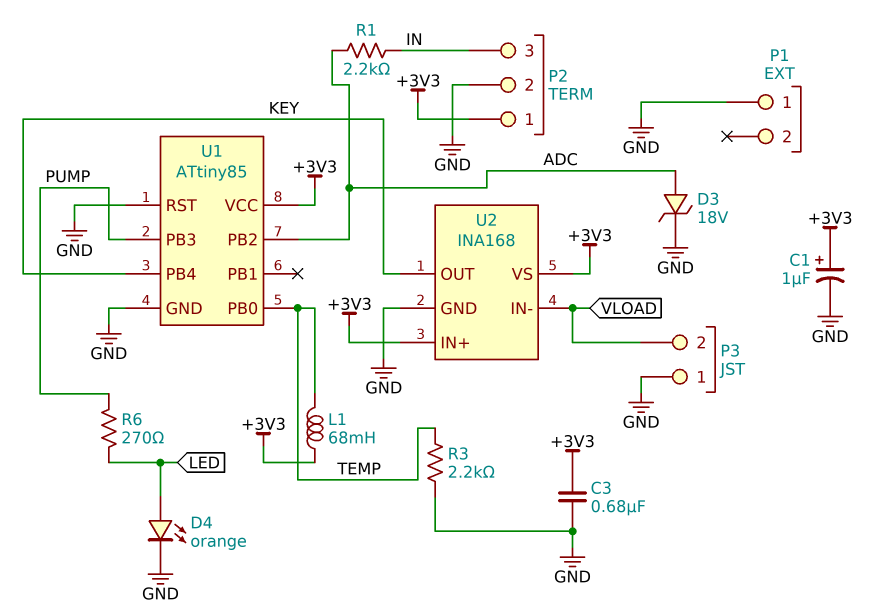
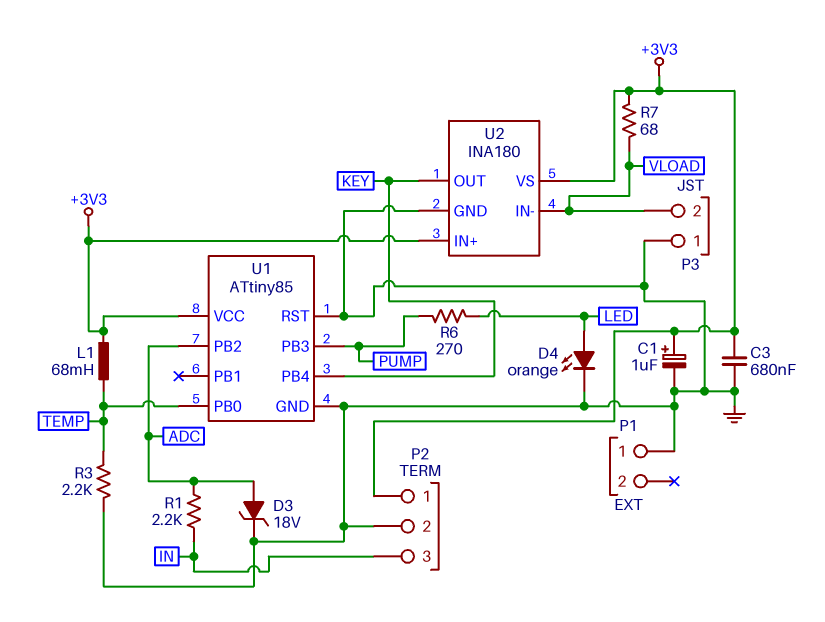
R7: none -> 68 (+3V3, VLOAD)
U2: INA168 -> INA180

